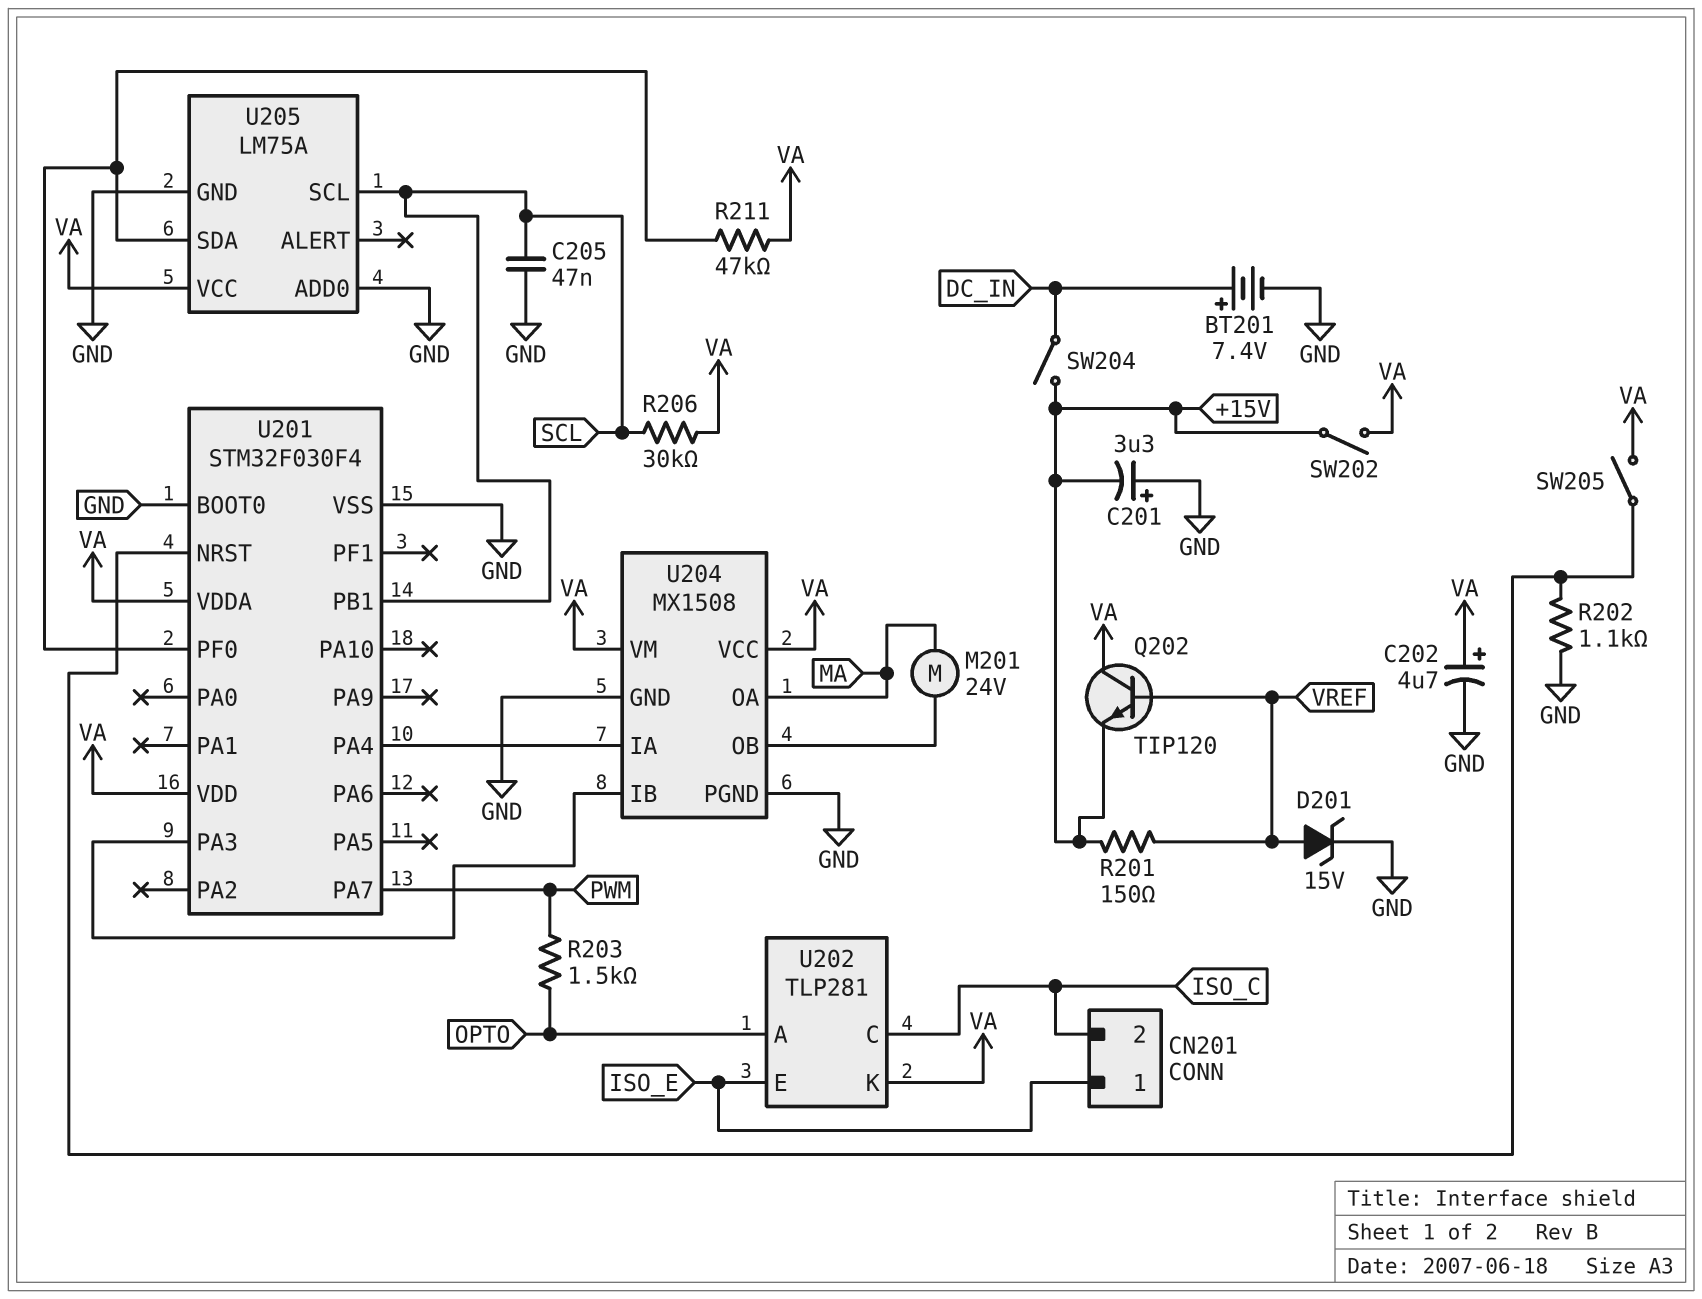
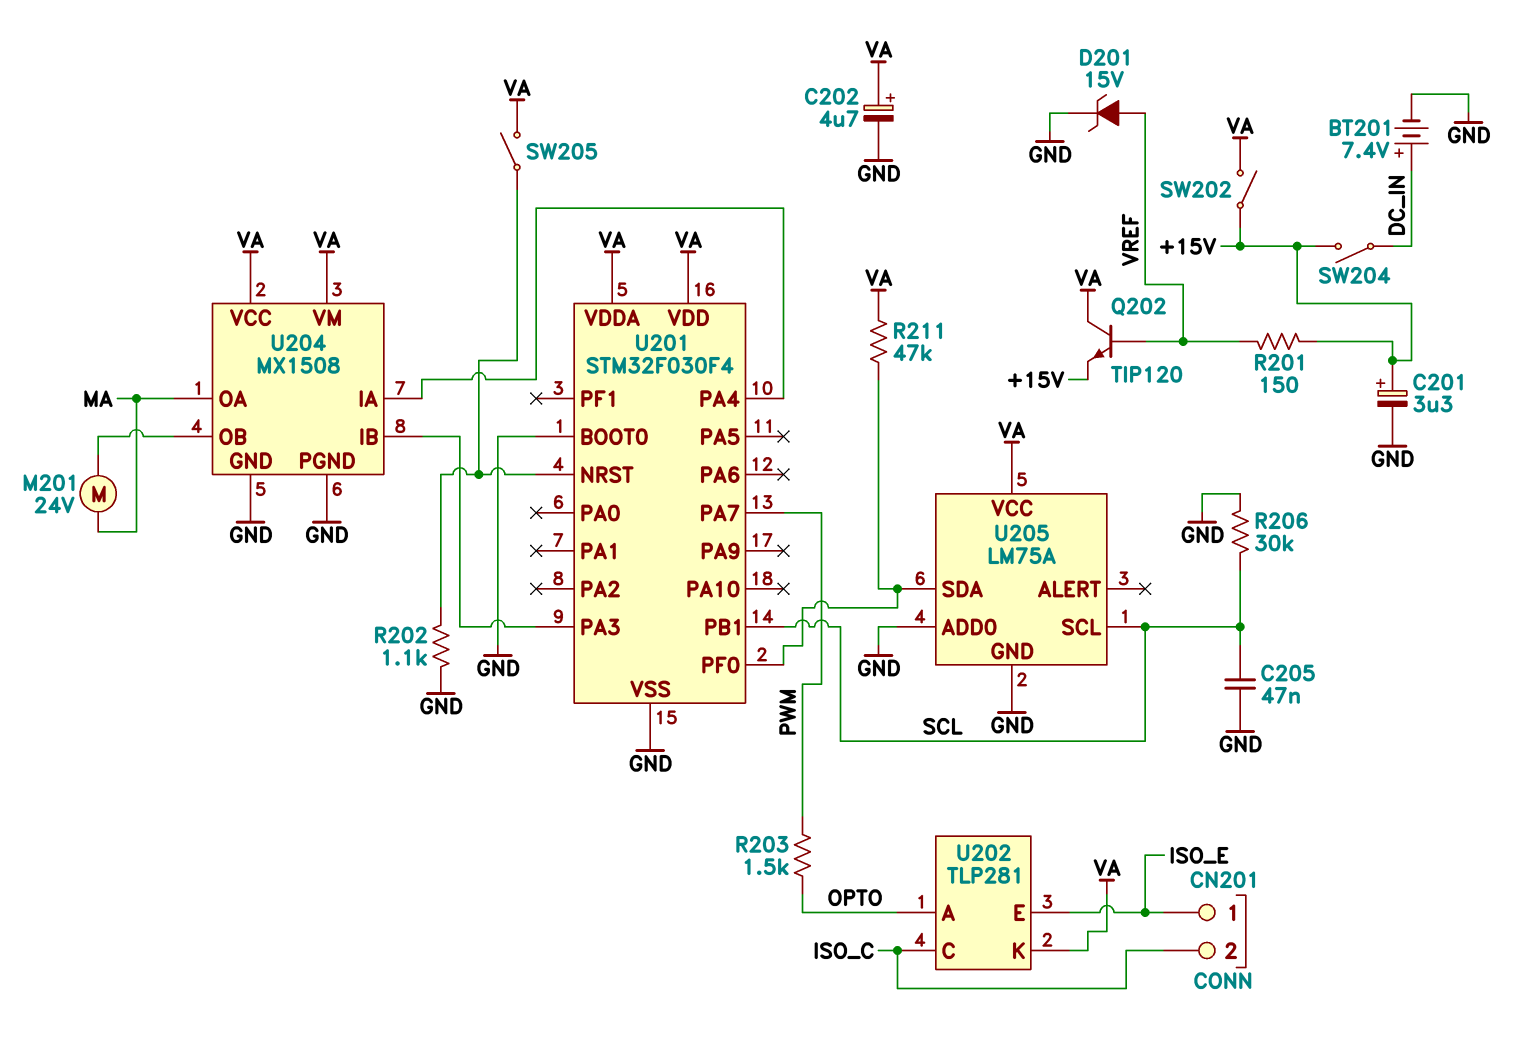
C201: 3.3uF (plus GND, minus +15V) -> 3.3uF (plus +15V, minus GND)
R206: 30k (SCL, VA) -> 30k (GND, SCL)

